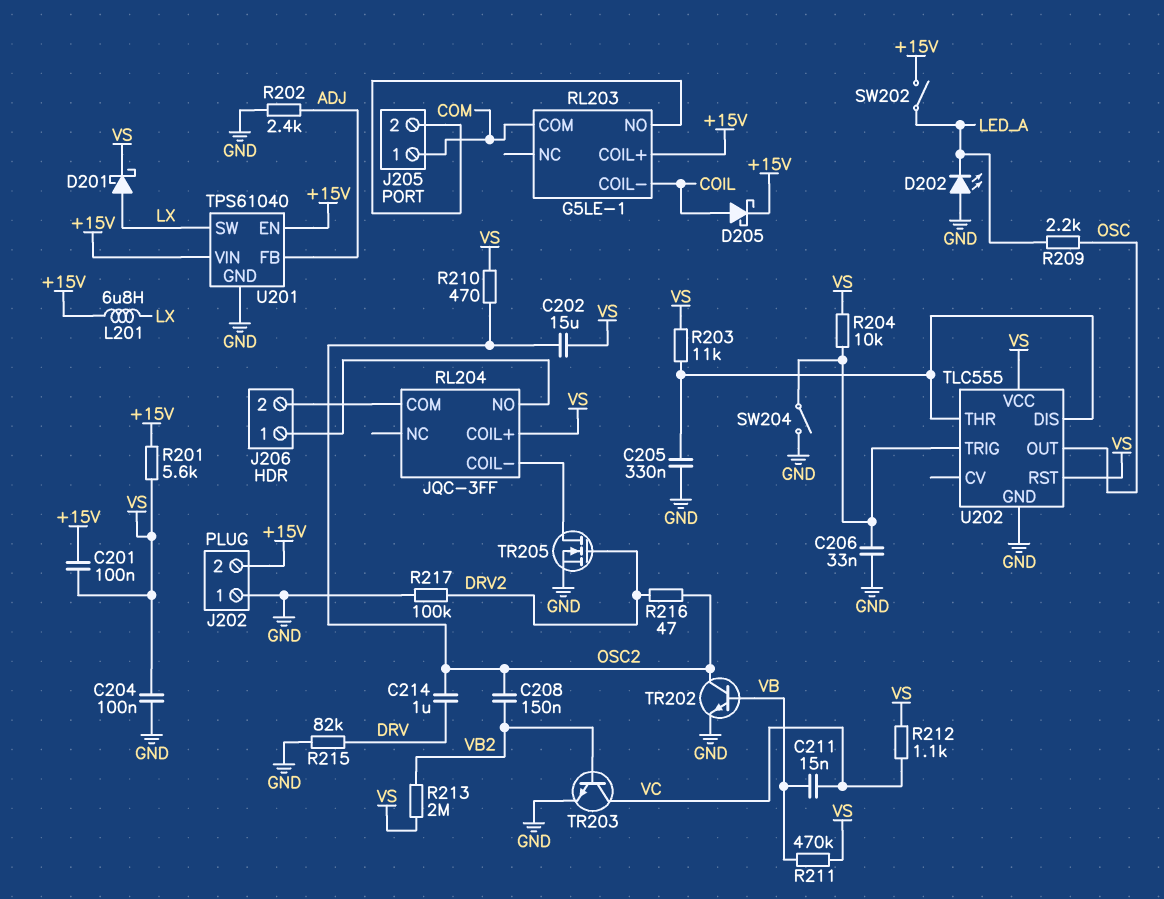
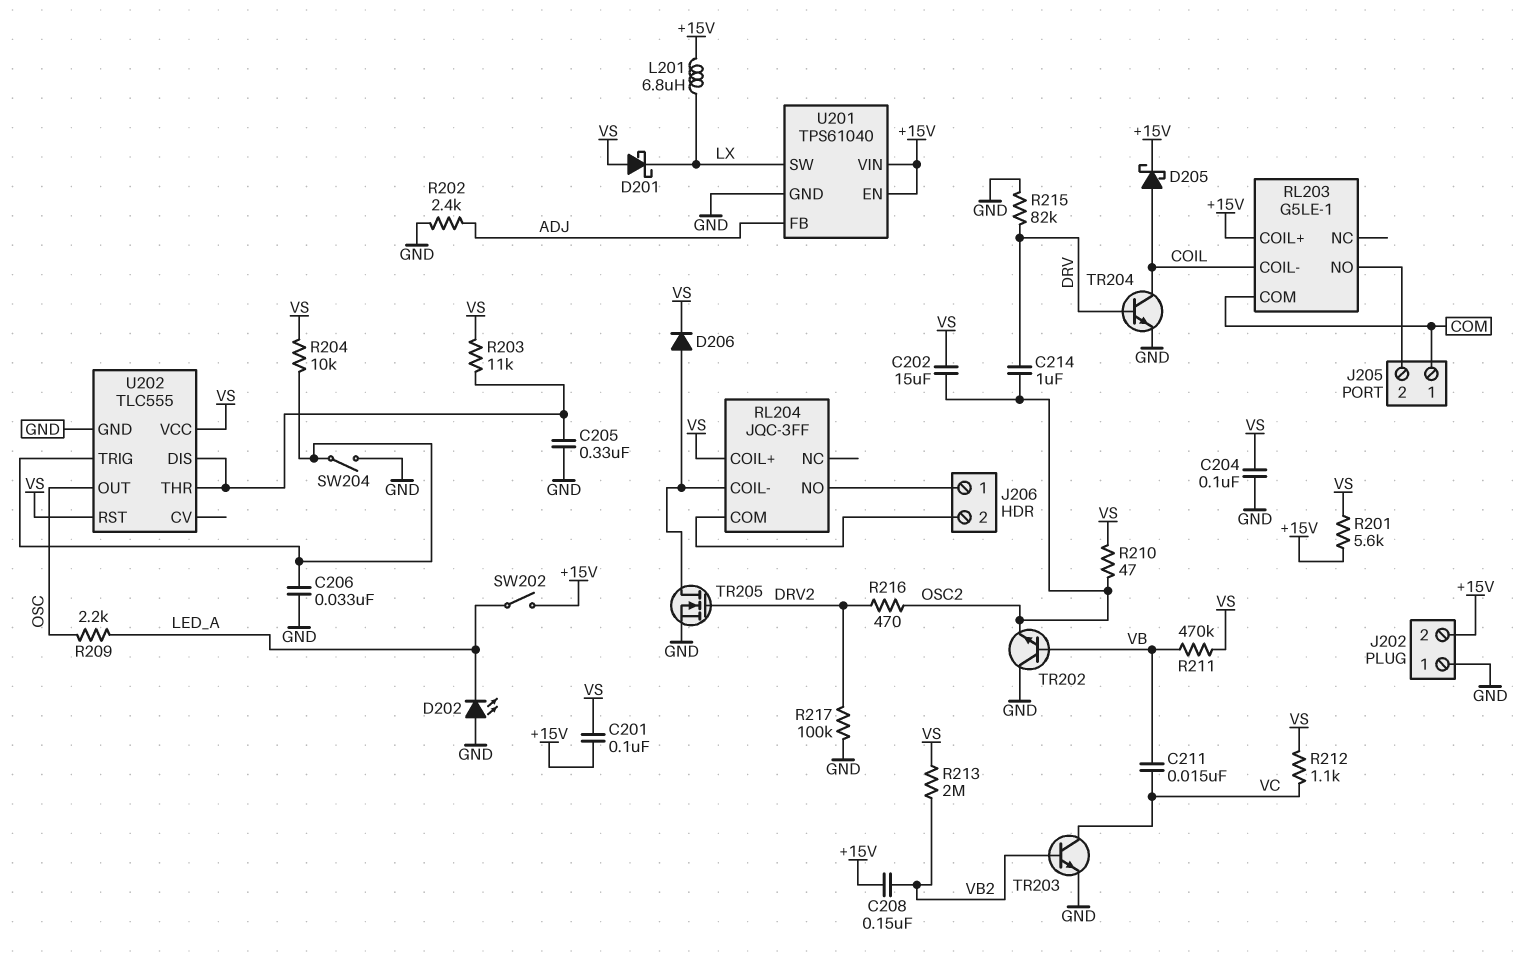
C208: 150nF (OSC2, VB2) -> 150nF (+15V, VB2)
D201: schottky (A LX, K VS) -> schottky (A VS, K LX)
D206: none -> diode (A RL204/COIL-, K VS)
R210: 470 (OSC2, VS) -> 47 (OSC2, VS)
R216: 47 (DRV2, OSC2) -> 470 (DRV2, OSC2)
TR202: NPN (B VB, C OSC2, E GND) -> NPN (B VB, C GND, E OSC2)
TR204: none -> NPN (B DRV, C COIL, E GND)

